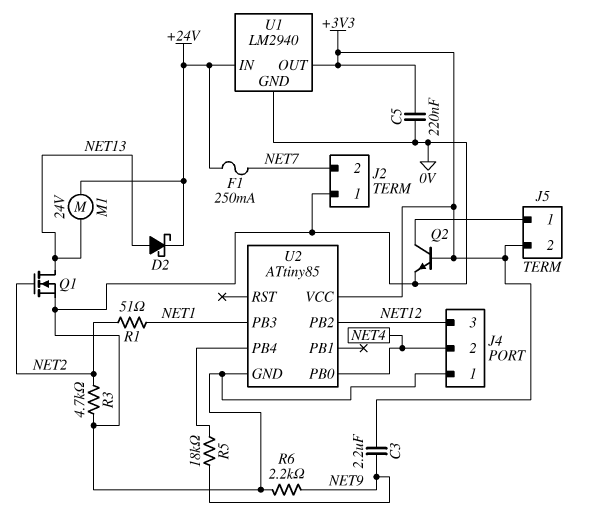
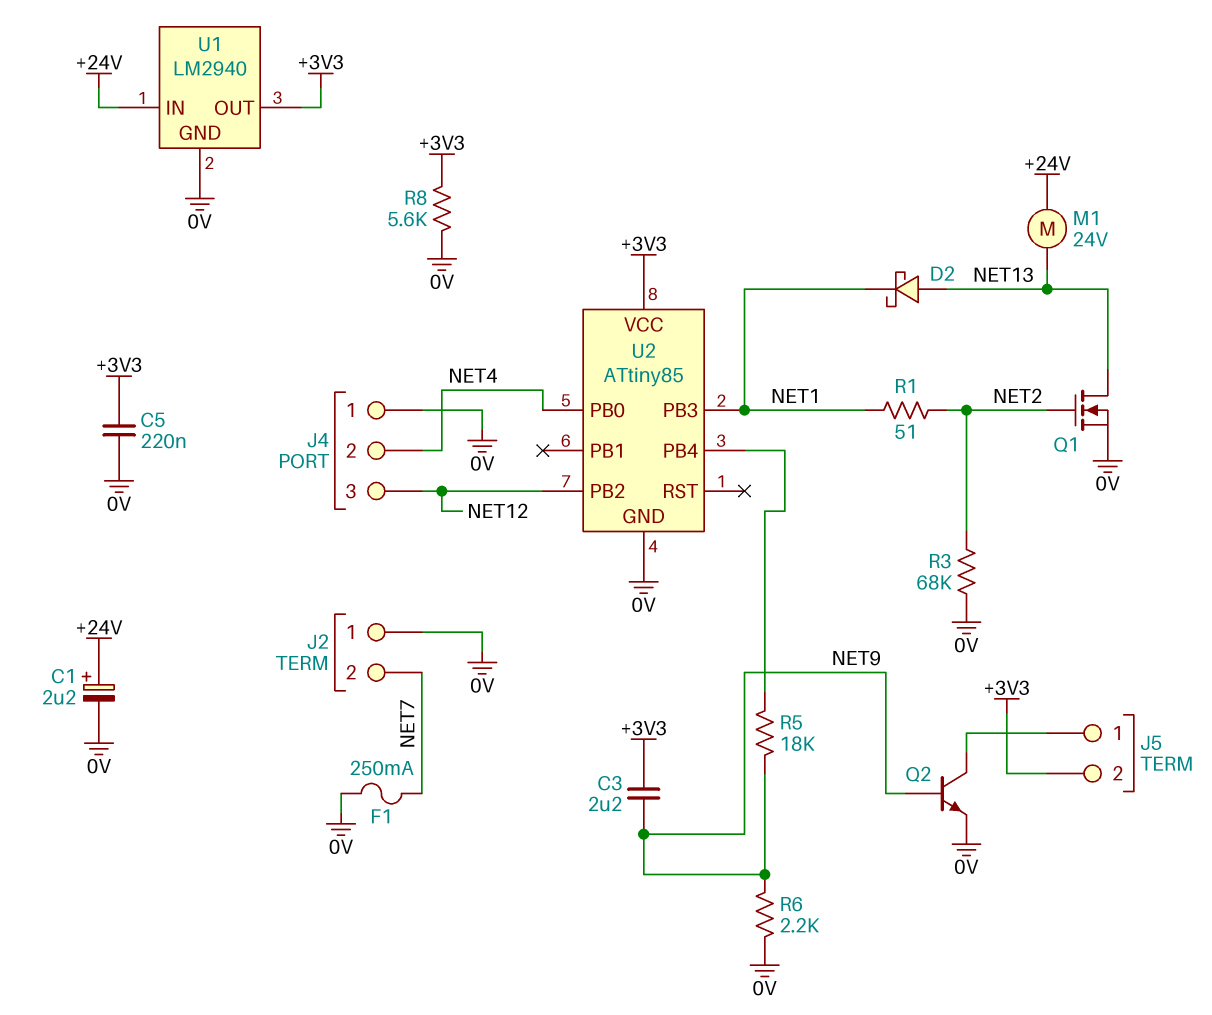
C1: none -> 2.2uF (plus +24V, minus 0V)
D2: schottky (A NET13, K +24V) -> schottky (A NET13, K NET1)
F1: 250mA (+24V, NET7) -> 250mA (0V, NET7)
Q2: NPN (B +3V3, C J5/1, E 0V) -> NPN (B NET9, C J5/1, E 0V)
R3: 4.7k (0V, NET2) -> 68k (0V, NET2)
R8: none -> 5.6k (+3V3, 0V)

